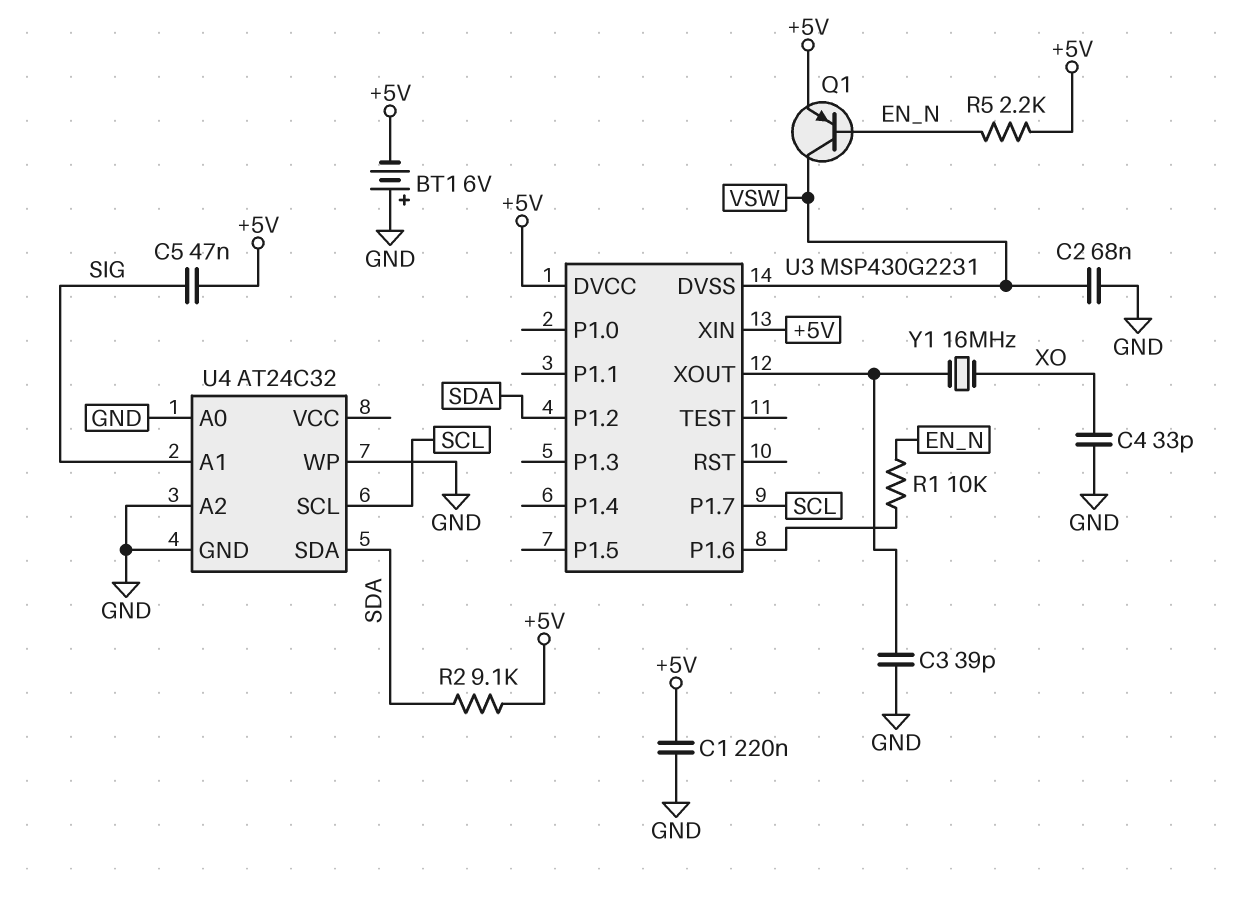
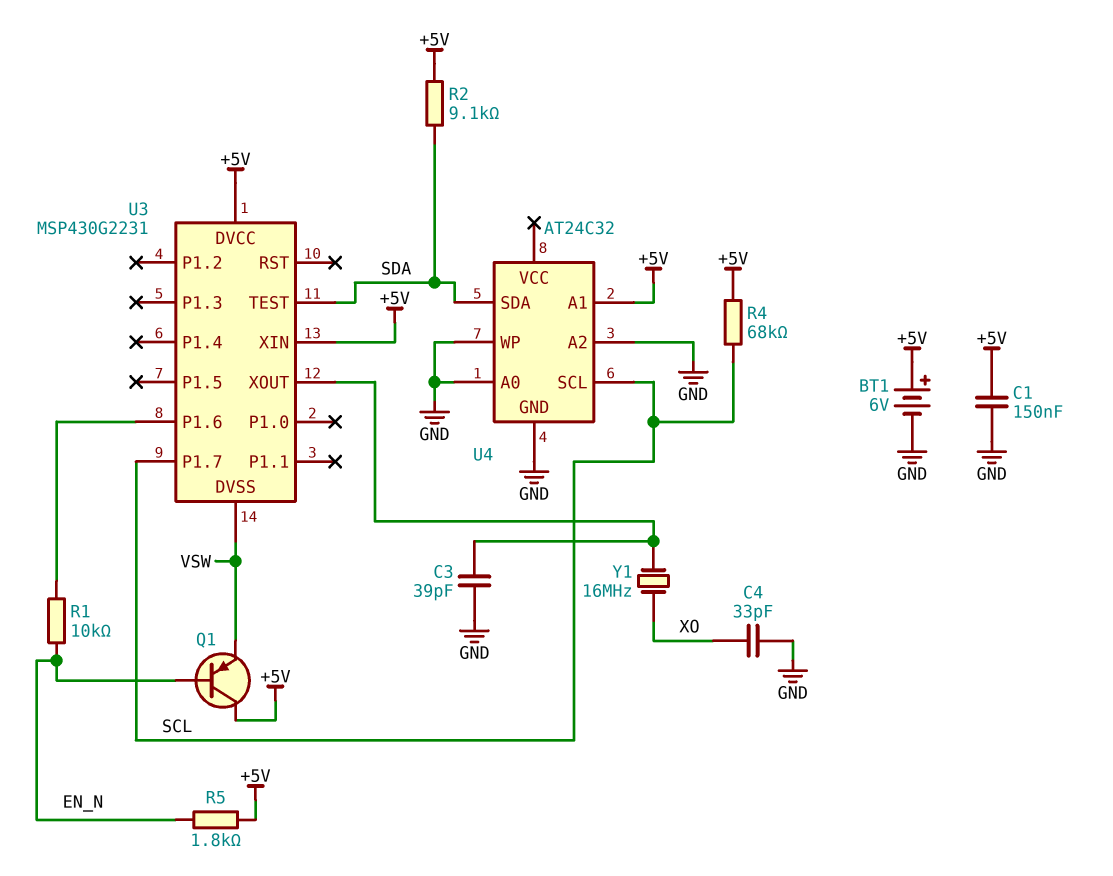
BT1: 6V (plus GND, minus +5V) -> 6V (plus +5V, minus GND)
C1: 220nF (+5V, GND) -> 150nF (+5V, GND)
C2: 68nF (GND, VSW) -> none
C5: 47nF (+5V, SIG) -> none
Q1: PNP (B EN_N, C VSW, E +5V) -> PNP (B EN_N, C +5V, E VSW)
R4: none -> 68k (+5V, SCL)
R5: 2.2k (+5V, EN_N) -> 1.8k (+5V, EN_N)
U3 pin P1.2: SDA -> none
U3 pin TEST: none -> SDA
U4 pin A1: SIG -> +5V

